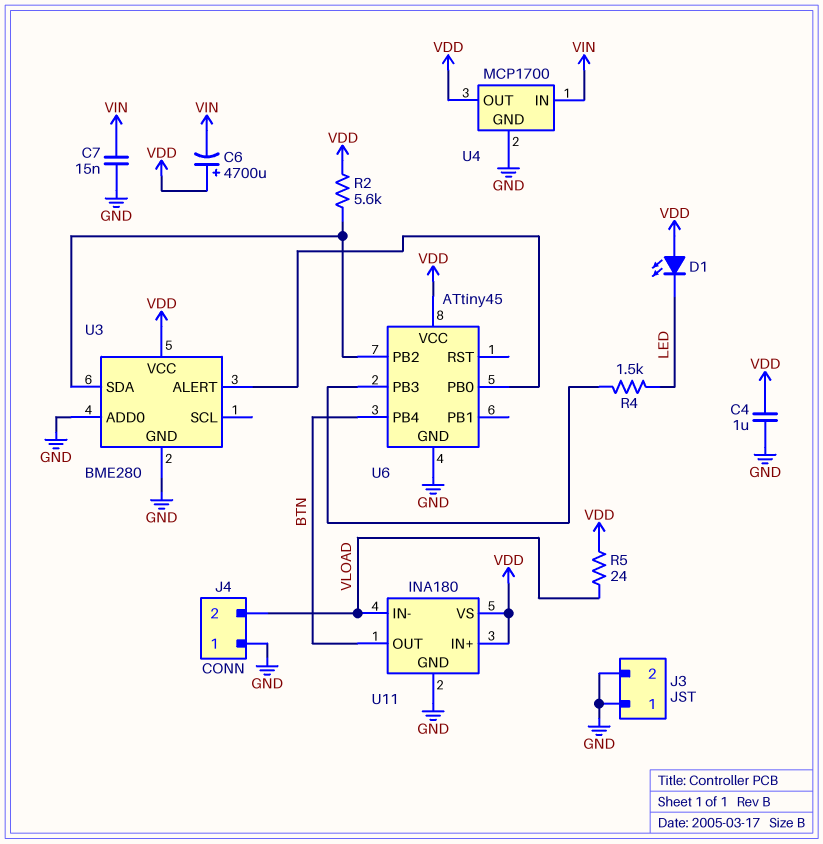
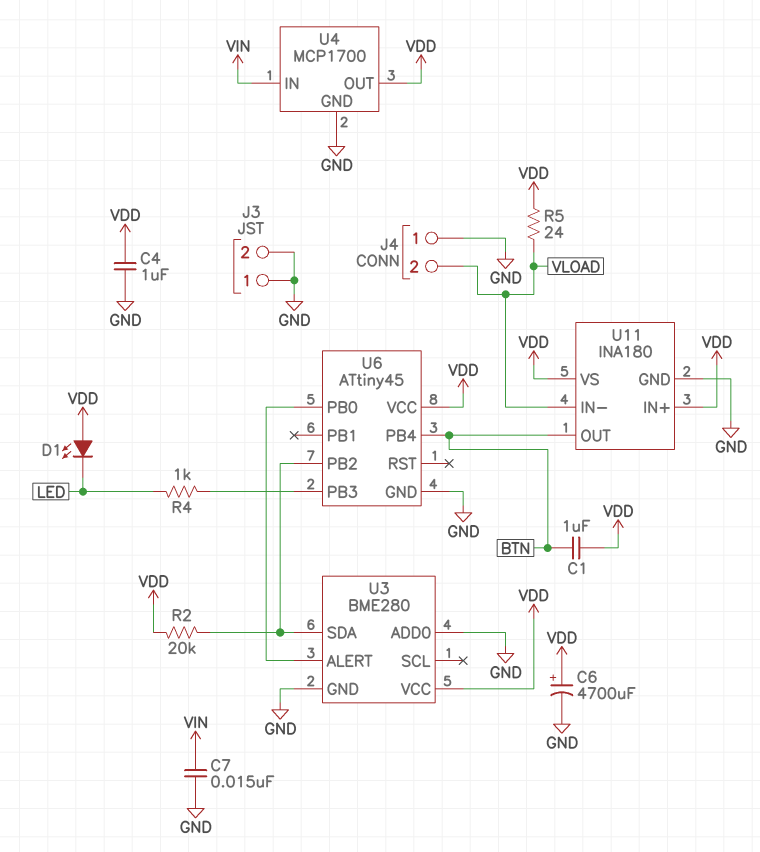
C1: none -> 1uF (BTN, VDD)
C6: 4700uF (plus VDD, minus VIN) -> 4700uF (plus VDD, minus GND)
R2: 5.6k (U3/SDA, VDD) -> 20k (U3/SDA, VDD)
R4: 1.5k (LED, U6/PB3) -> 1k (LED, U6/PB3)

